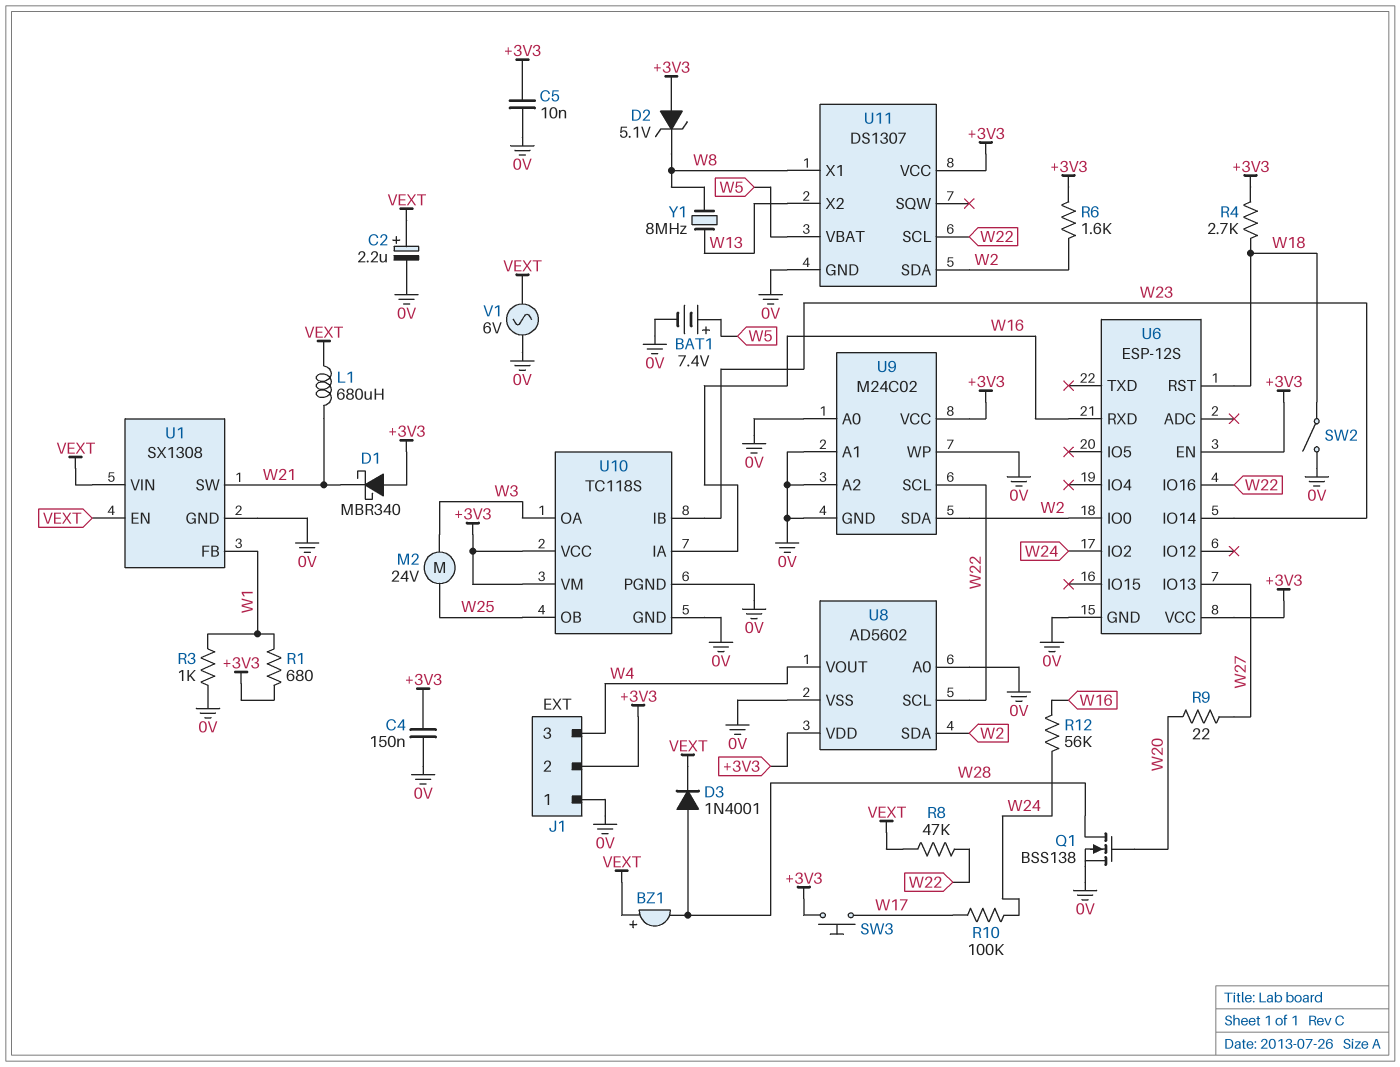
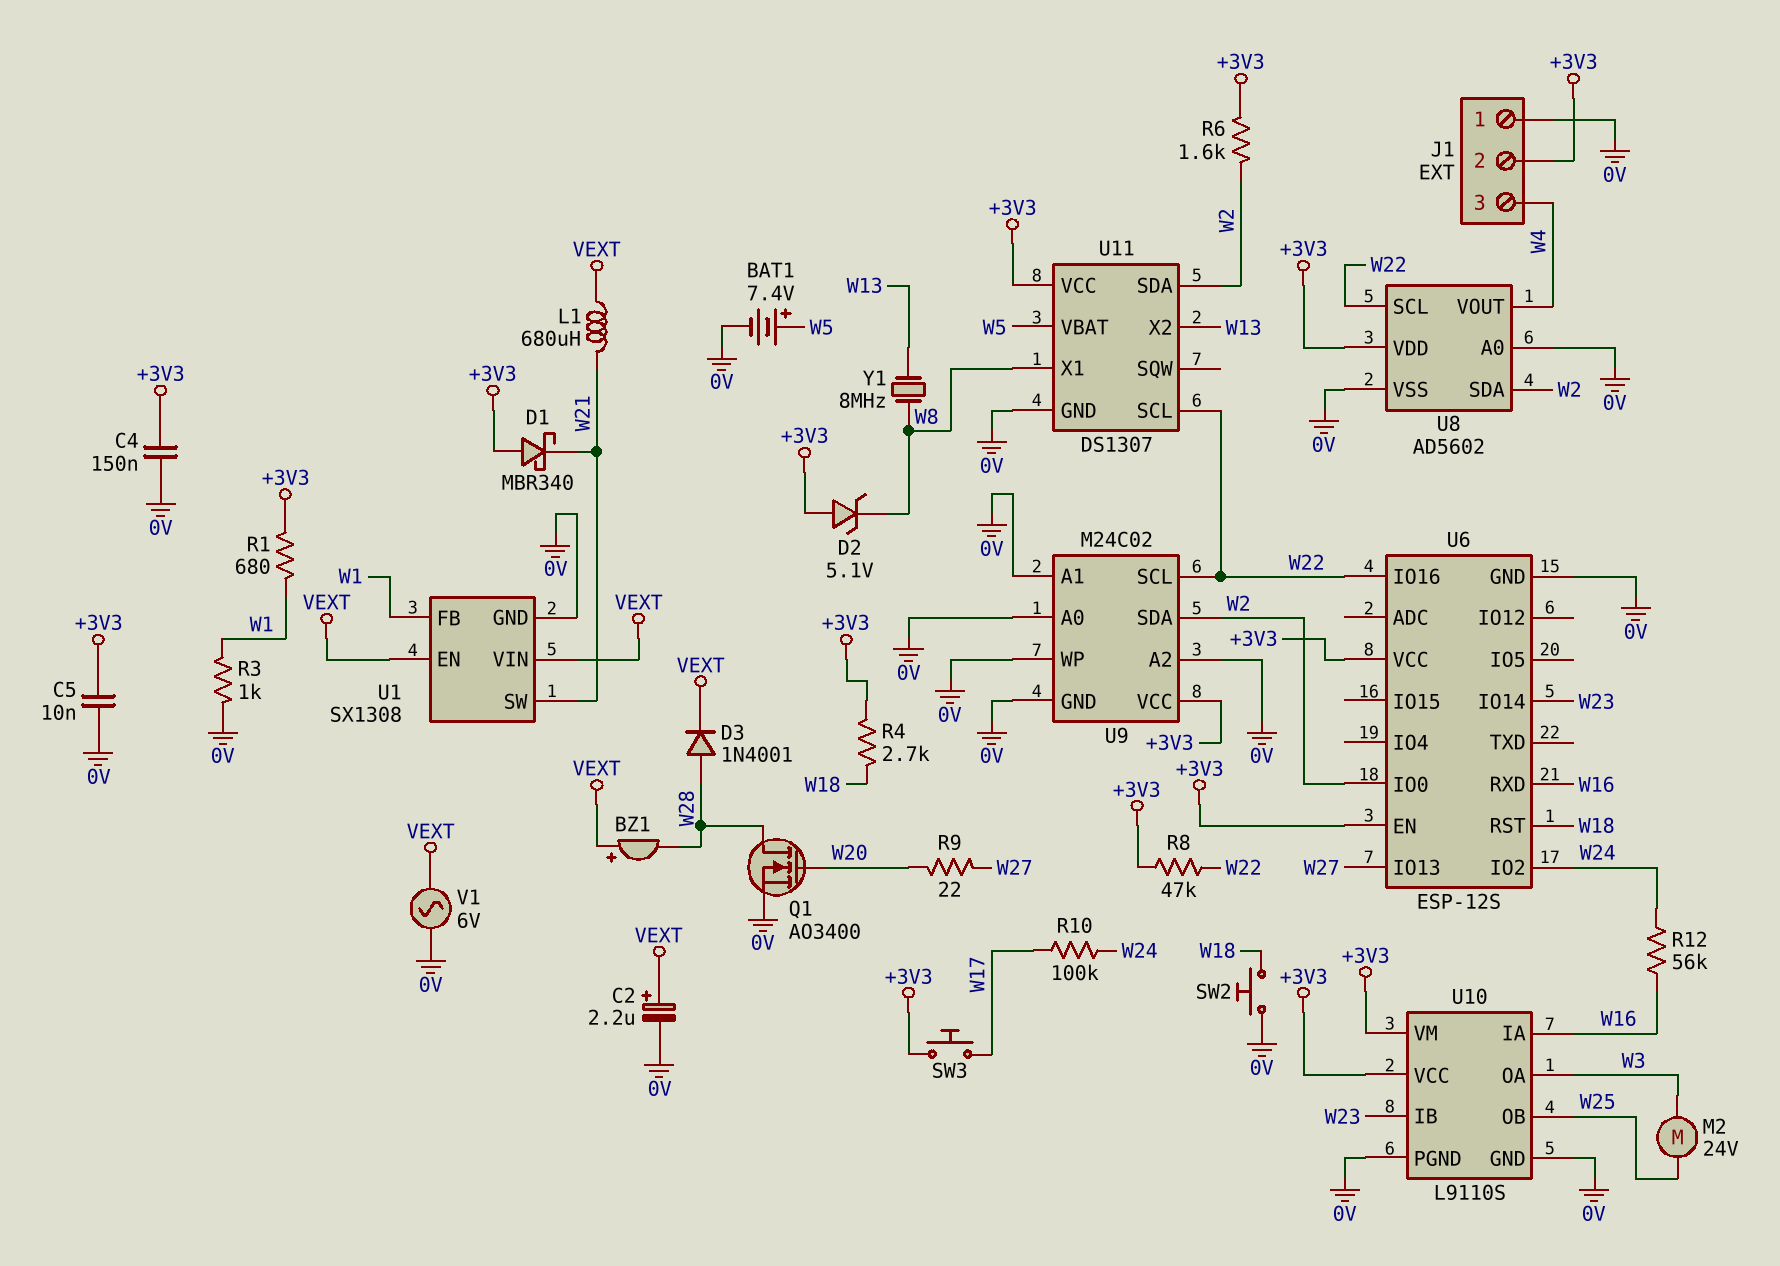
Q1: NMOS BSS138 (G W20, D W28, S 0V) -> NMOS AO3400 (G W20, D W28, S 0V)
R8: 47k (VEXT, W22) -> 47k (+3V3, W22)
SW2: switch (0V, W18) -> button (0V, W18)
U10: TC118S -> L9110S

